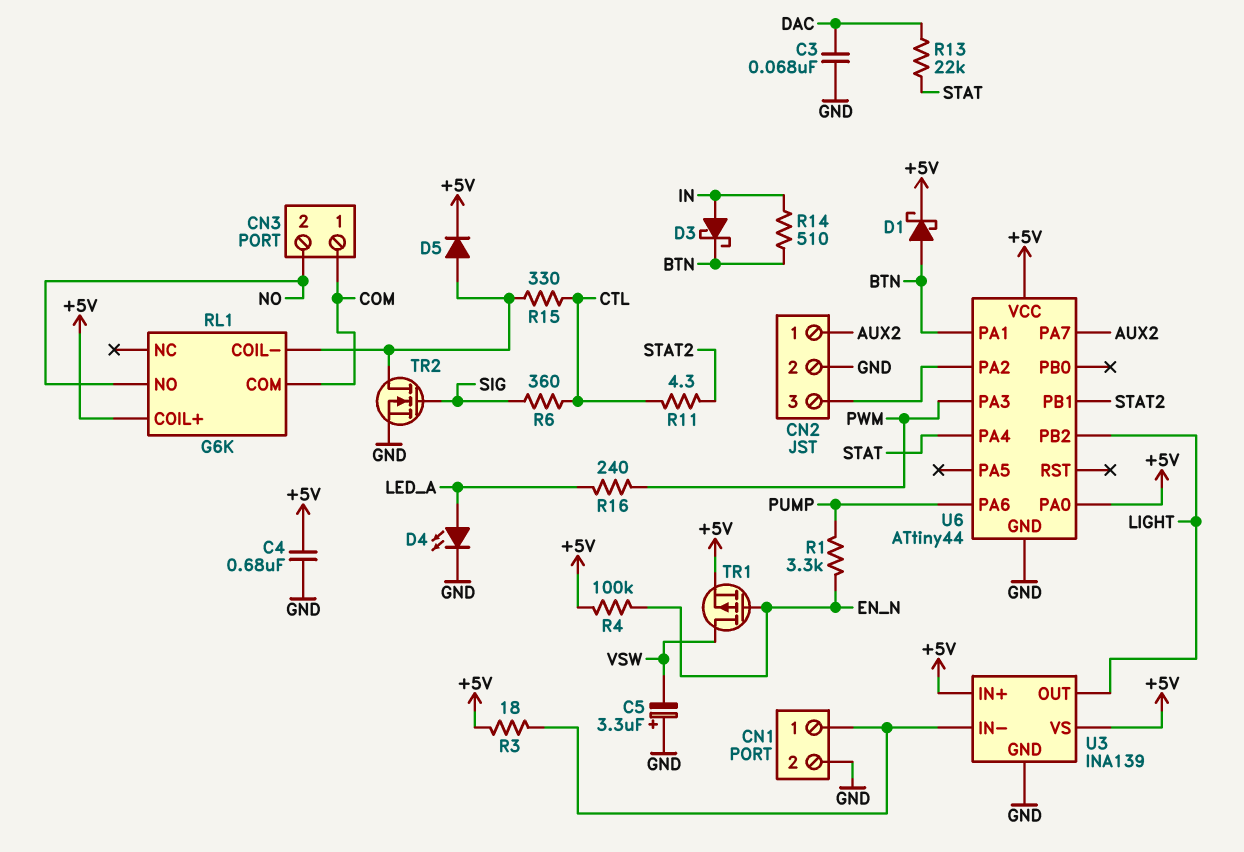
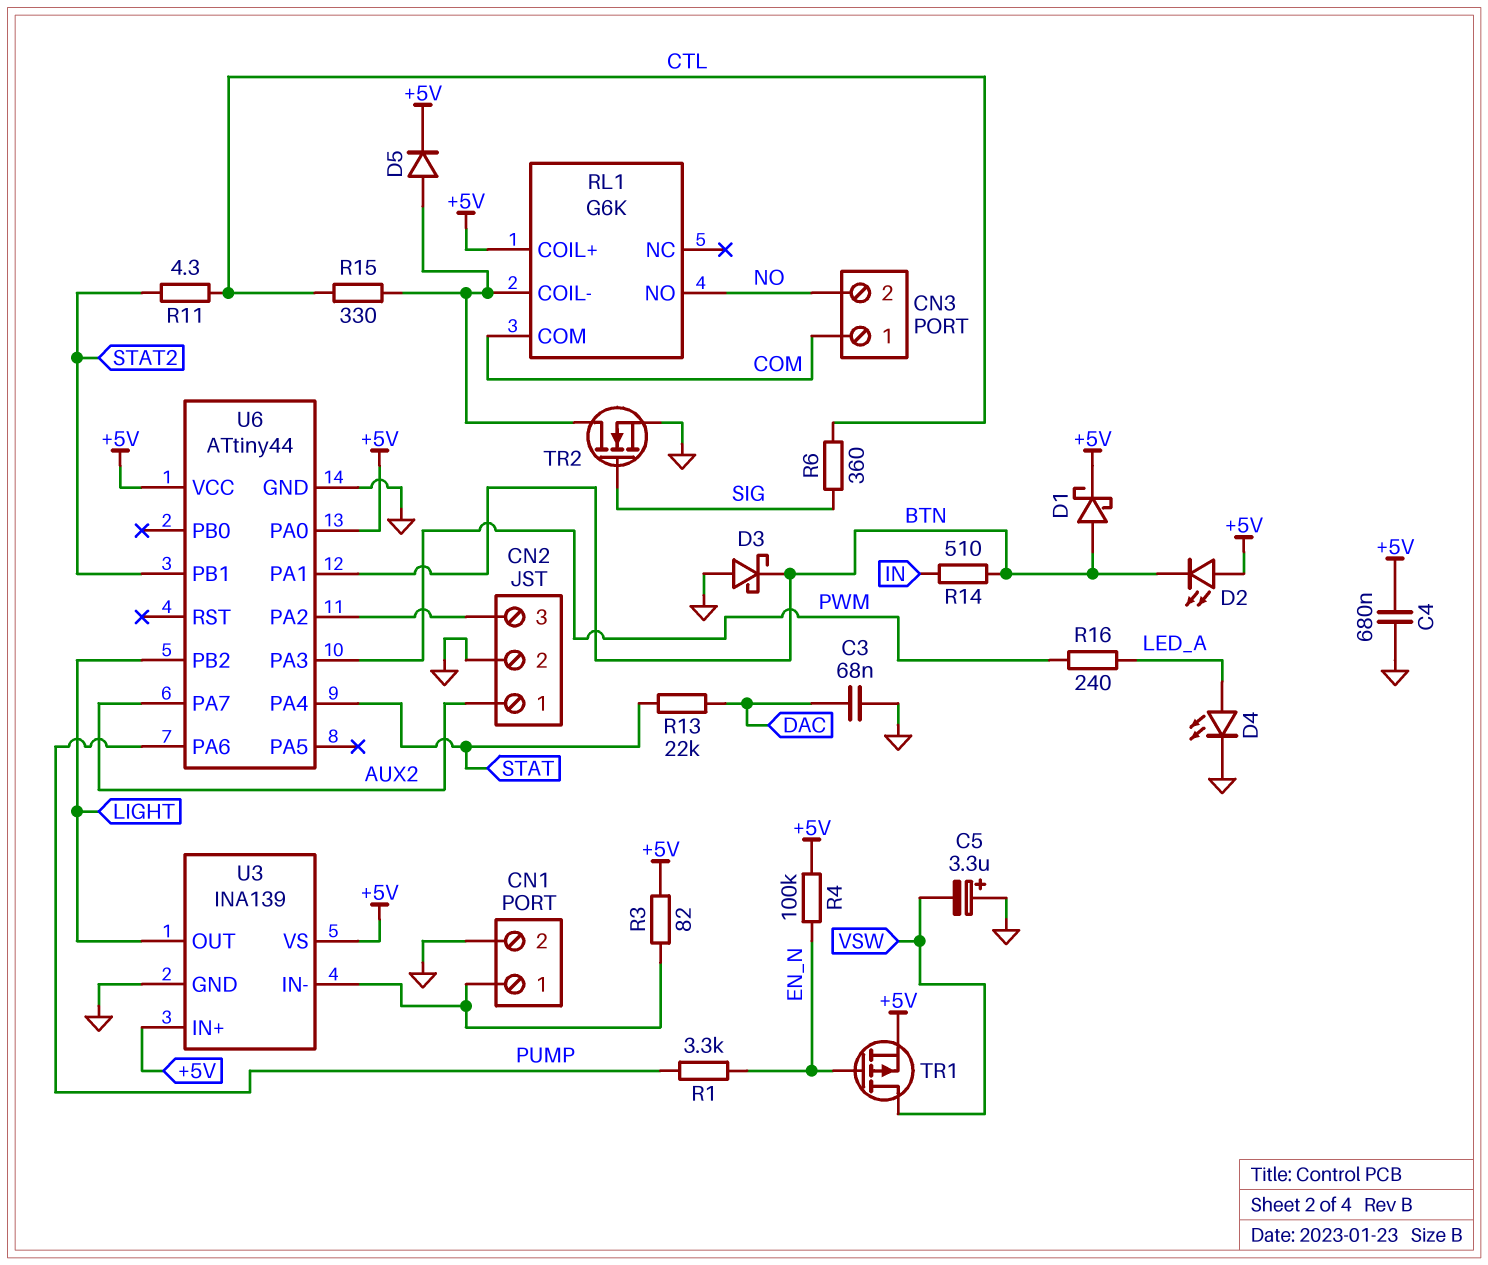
D2: none -> LED (A +5V, K BTN)
D3: schottky (A IN, K BTN) -> schottky (A GND, K BTN)
R3: 18 (+5V, CN1/1) -> 82 (+5V, CN1/1)

